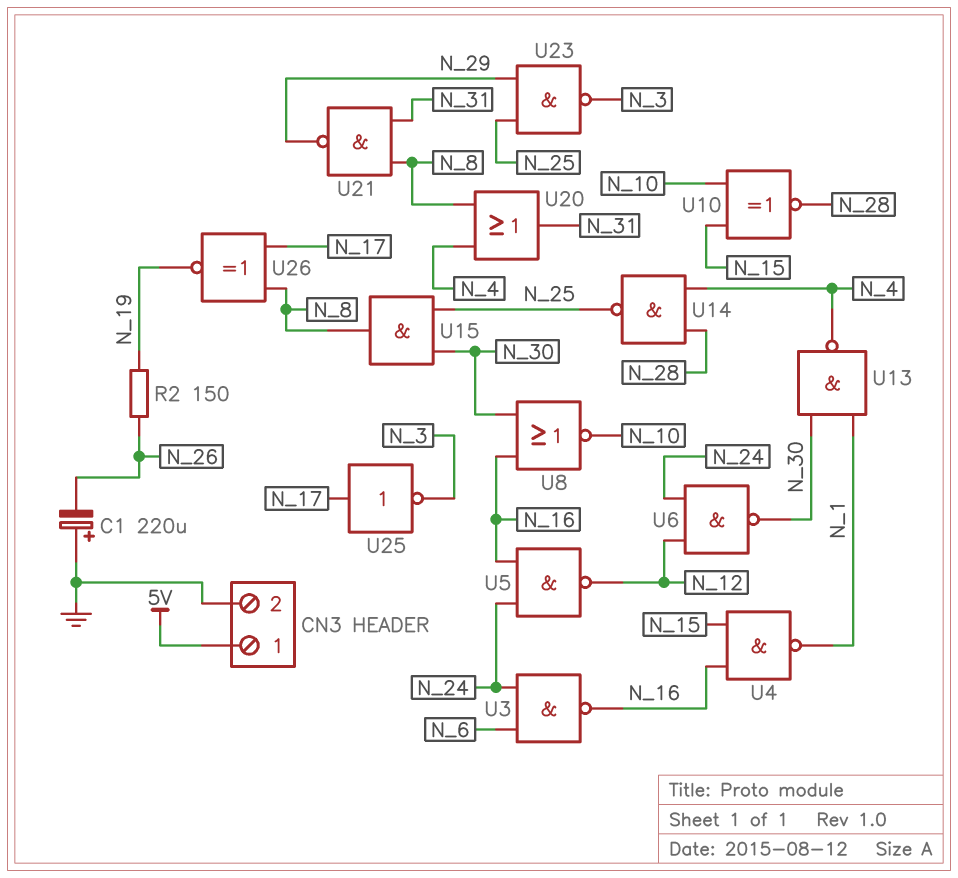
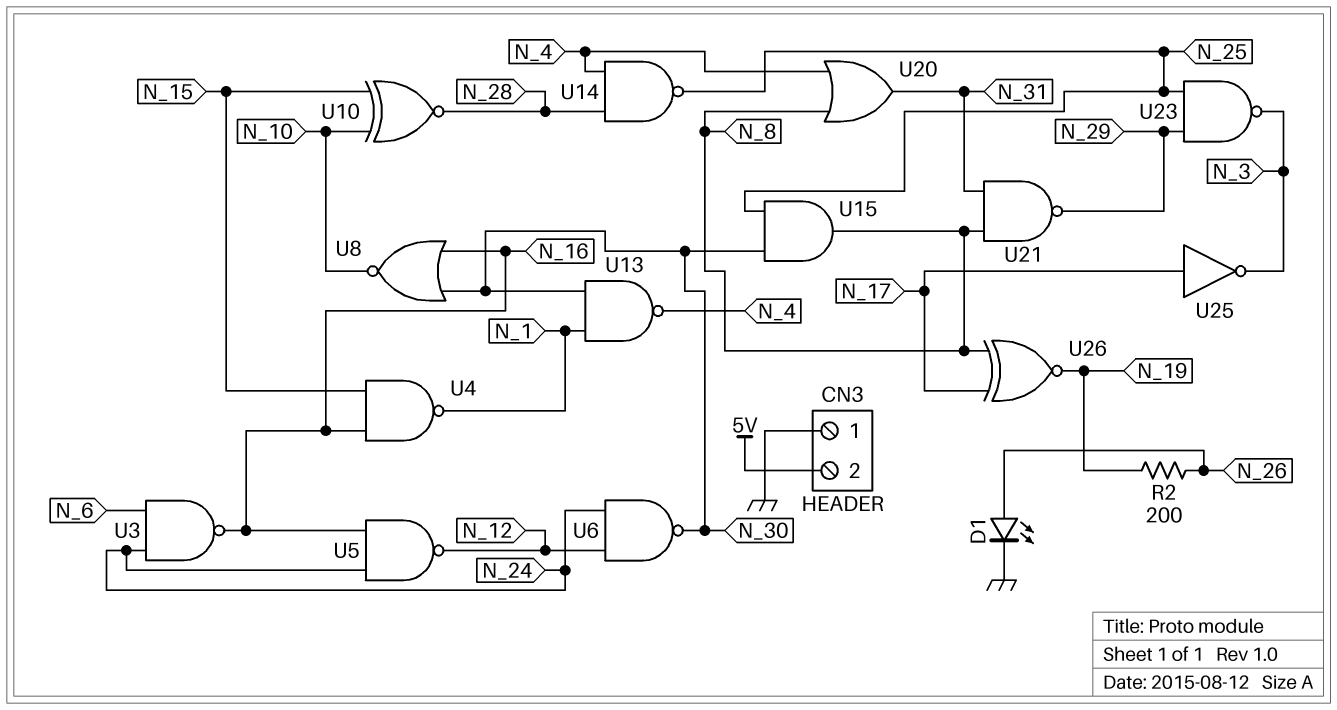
C1: 220uF (plus GND, minus N_26) -> none
CN3 pin 1: 5V -> GND
CN3 pin 2: GND -> 5V
D1: none -> LED (A N_26, K GND)
R2: 150 (N_19, N_26) -> 200 (N_19, N_26)

